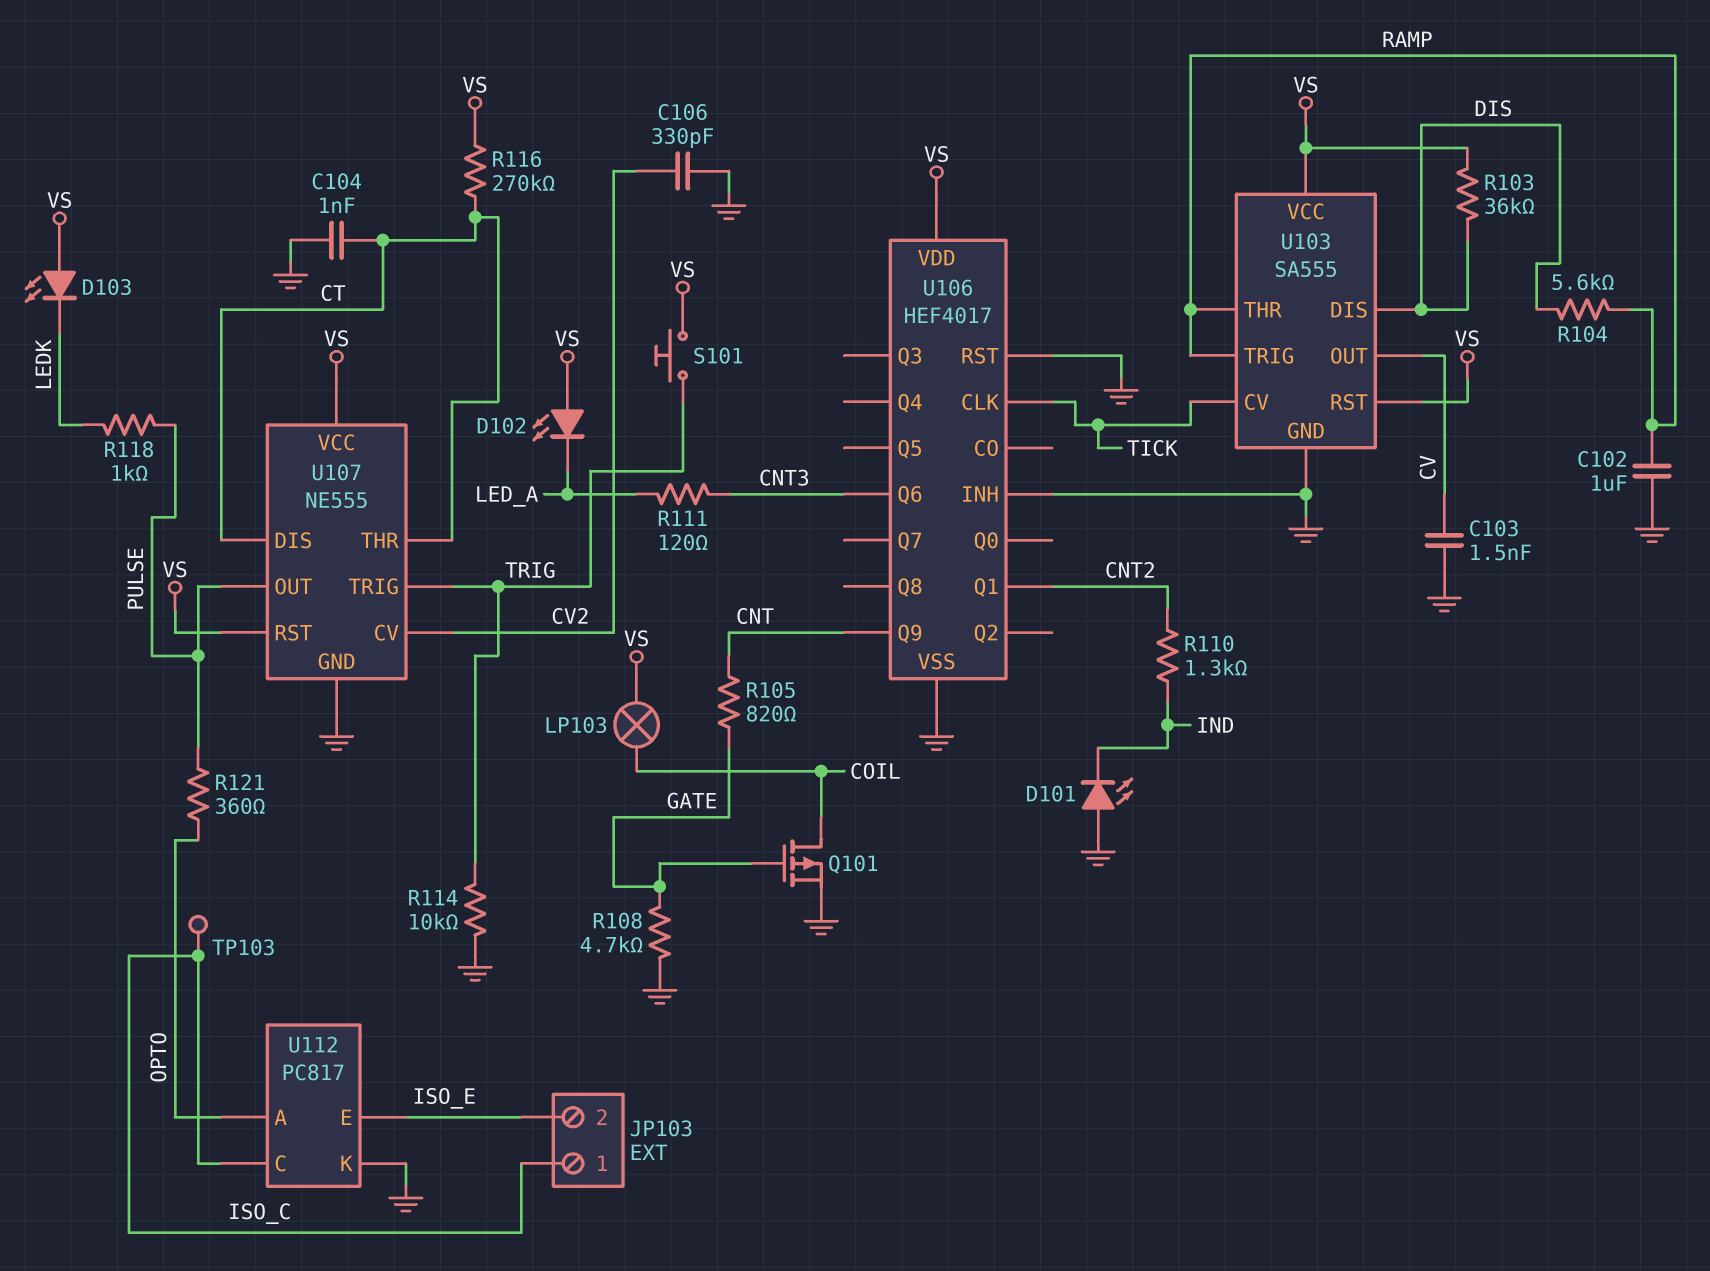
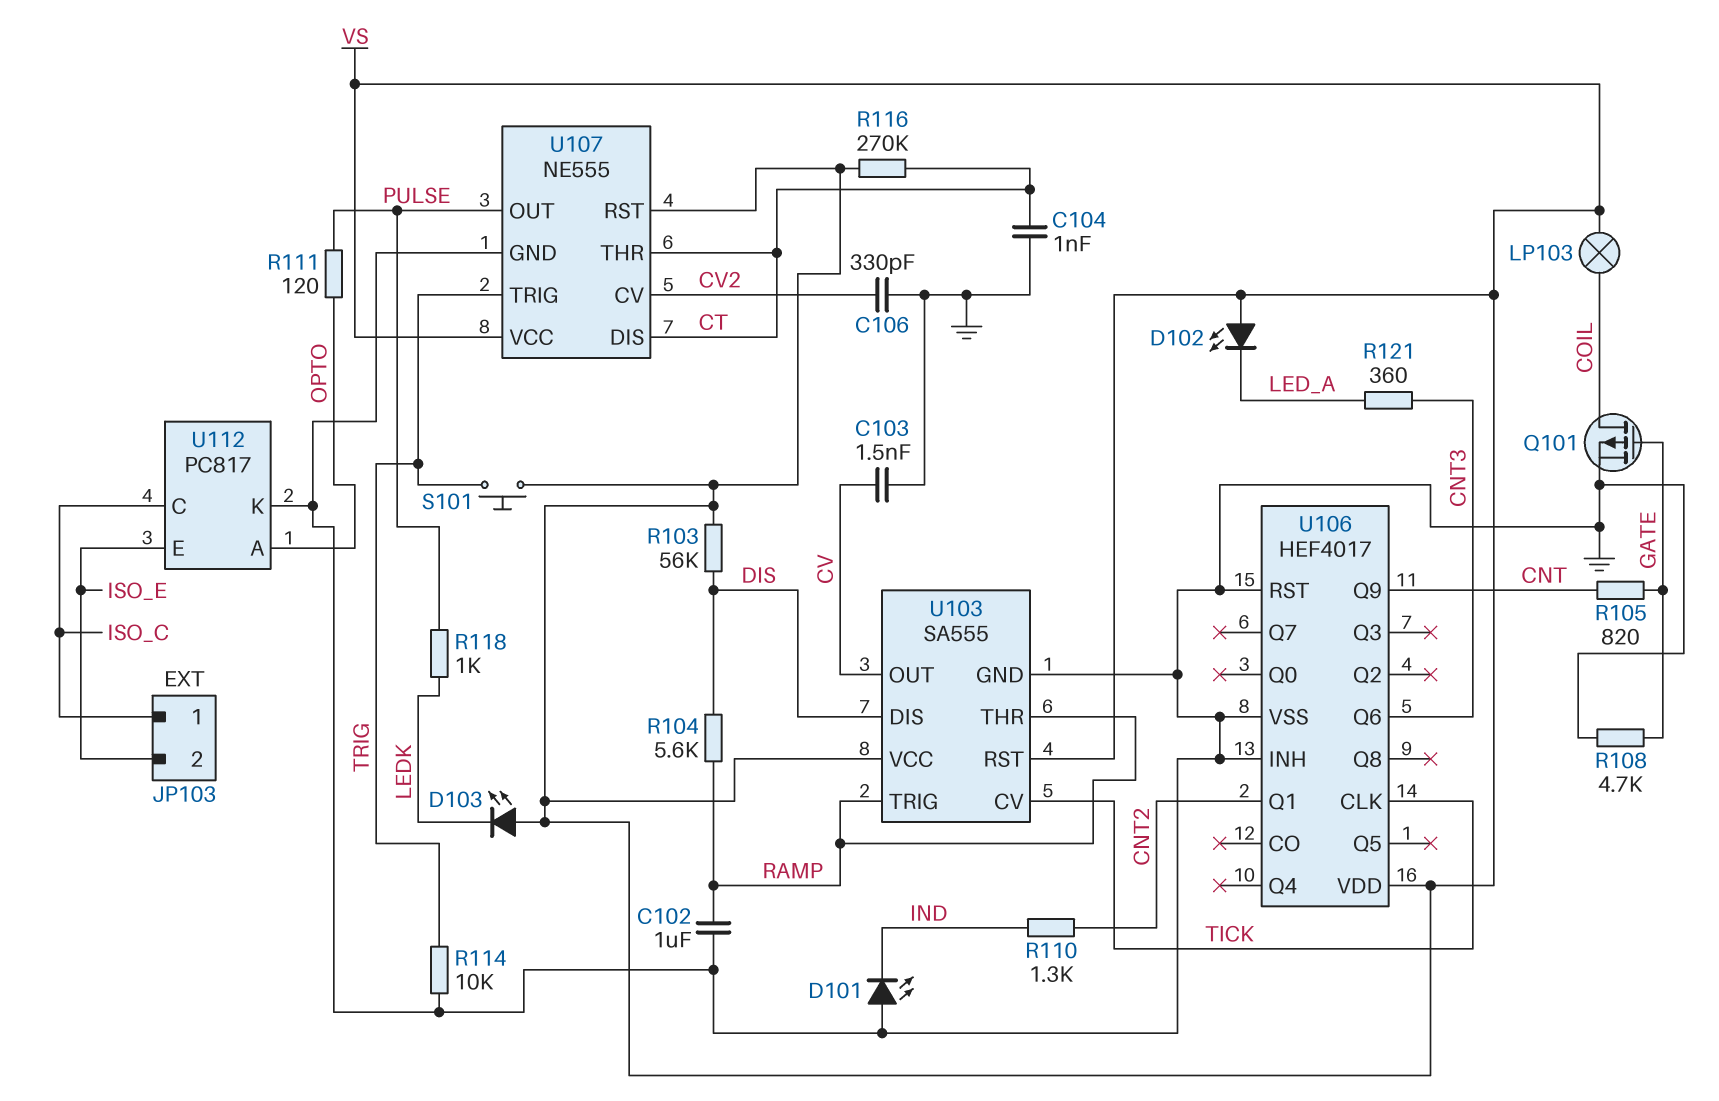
R103: 36k (DIS, VS) -> 56k (DIS, VS)
R111: 120 (CNT3, LED_A) -> 120 (OPTO, PULSE)
R121: 360 (OPTO, PULSE) -> 360 (CNT3, LED_A)
TP103: test point (ISO_C) -> none

